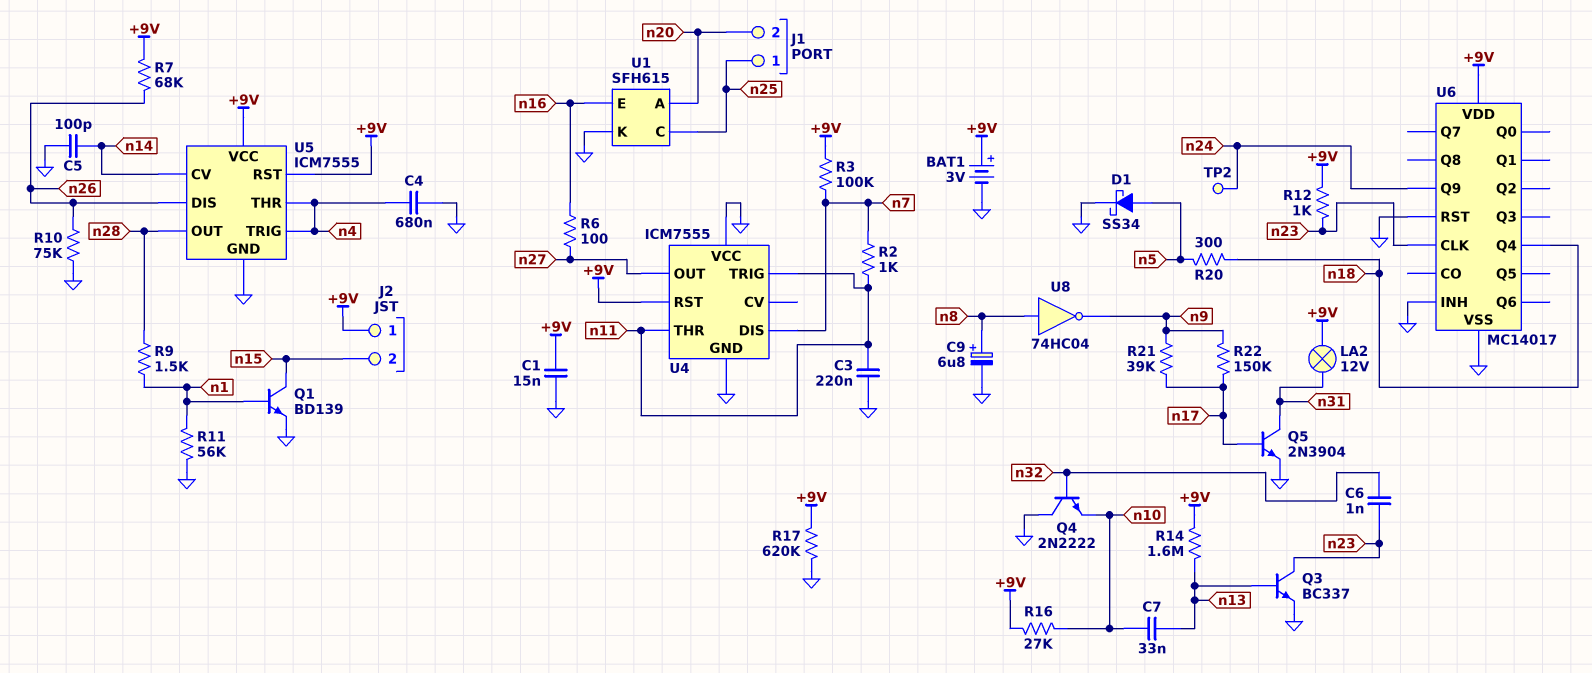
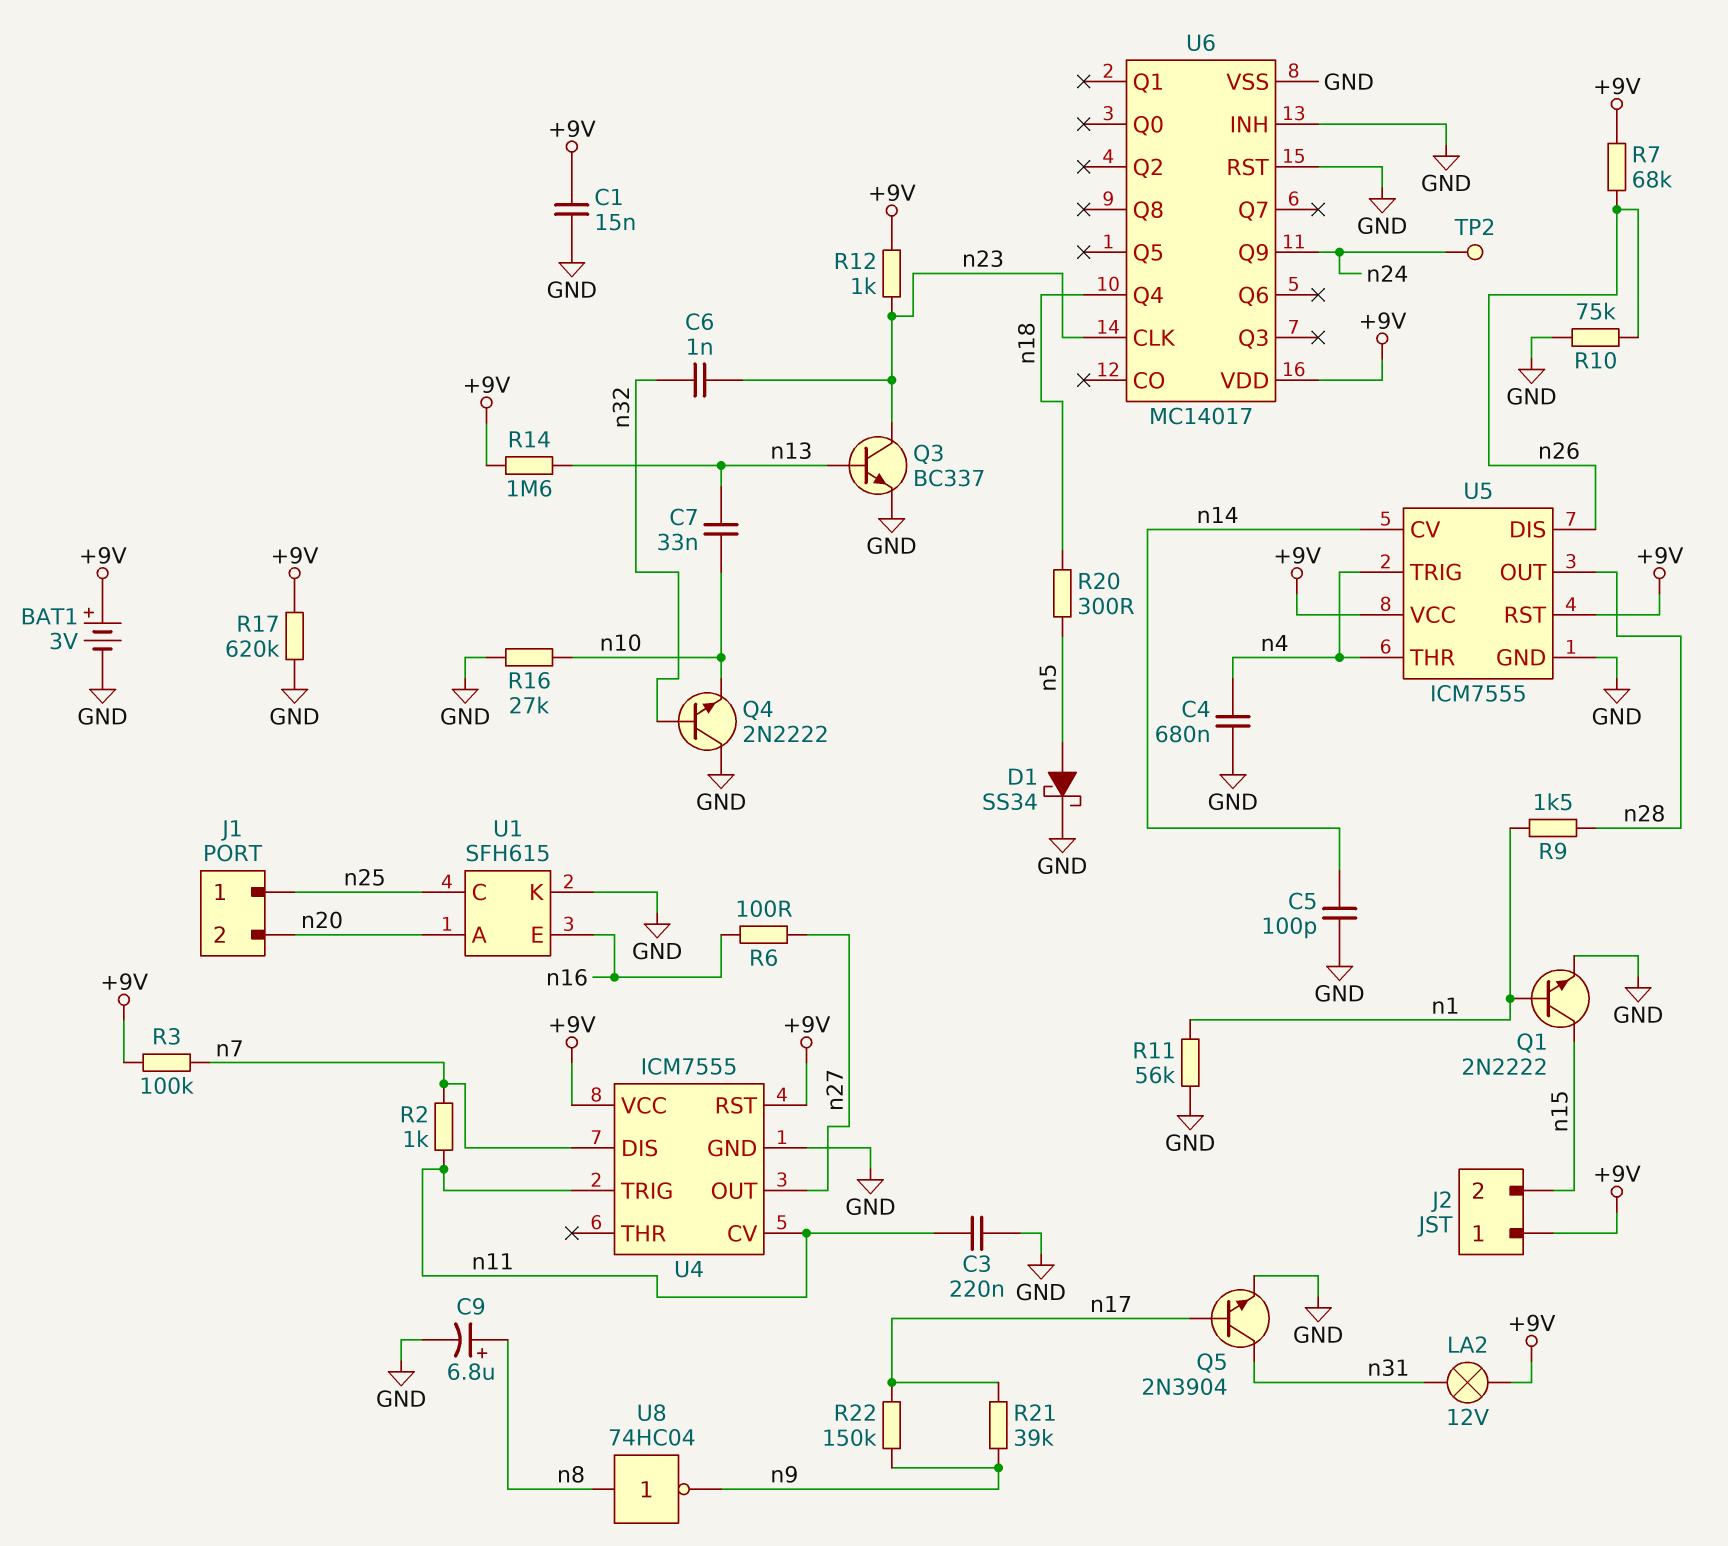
Q1: NPN BD139 (B n1, C n15, E GND) -> NPN 2N2222 (B n1, C n15, E GND)
R16: 27k (+9V, n10) -> 27k (GND, n10)
U4 pin CV: none -> n11
U4 pin THR: n11 -> none
U4 pin VCC: GND -> +9V

